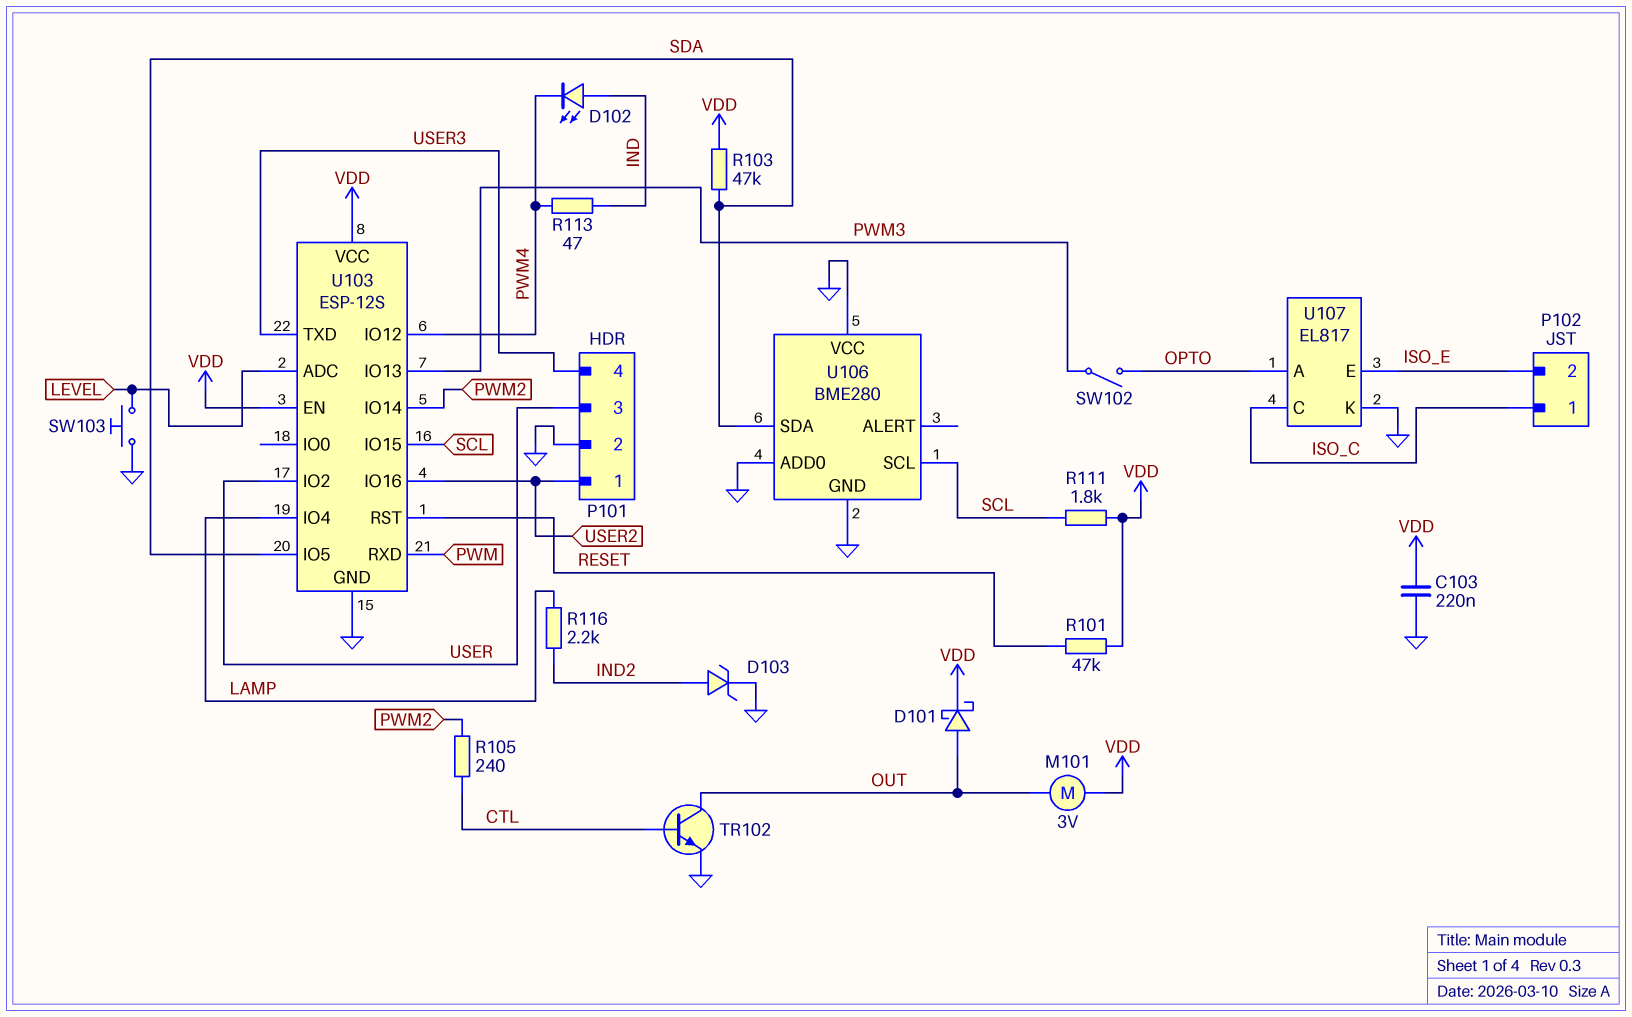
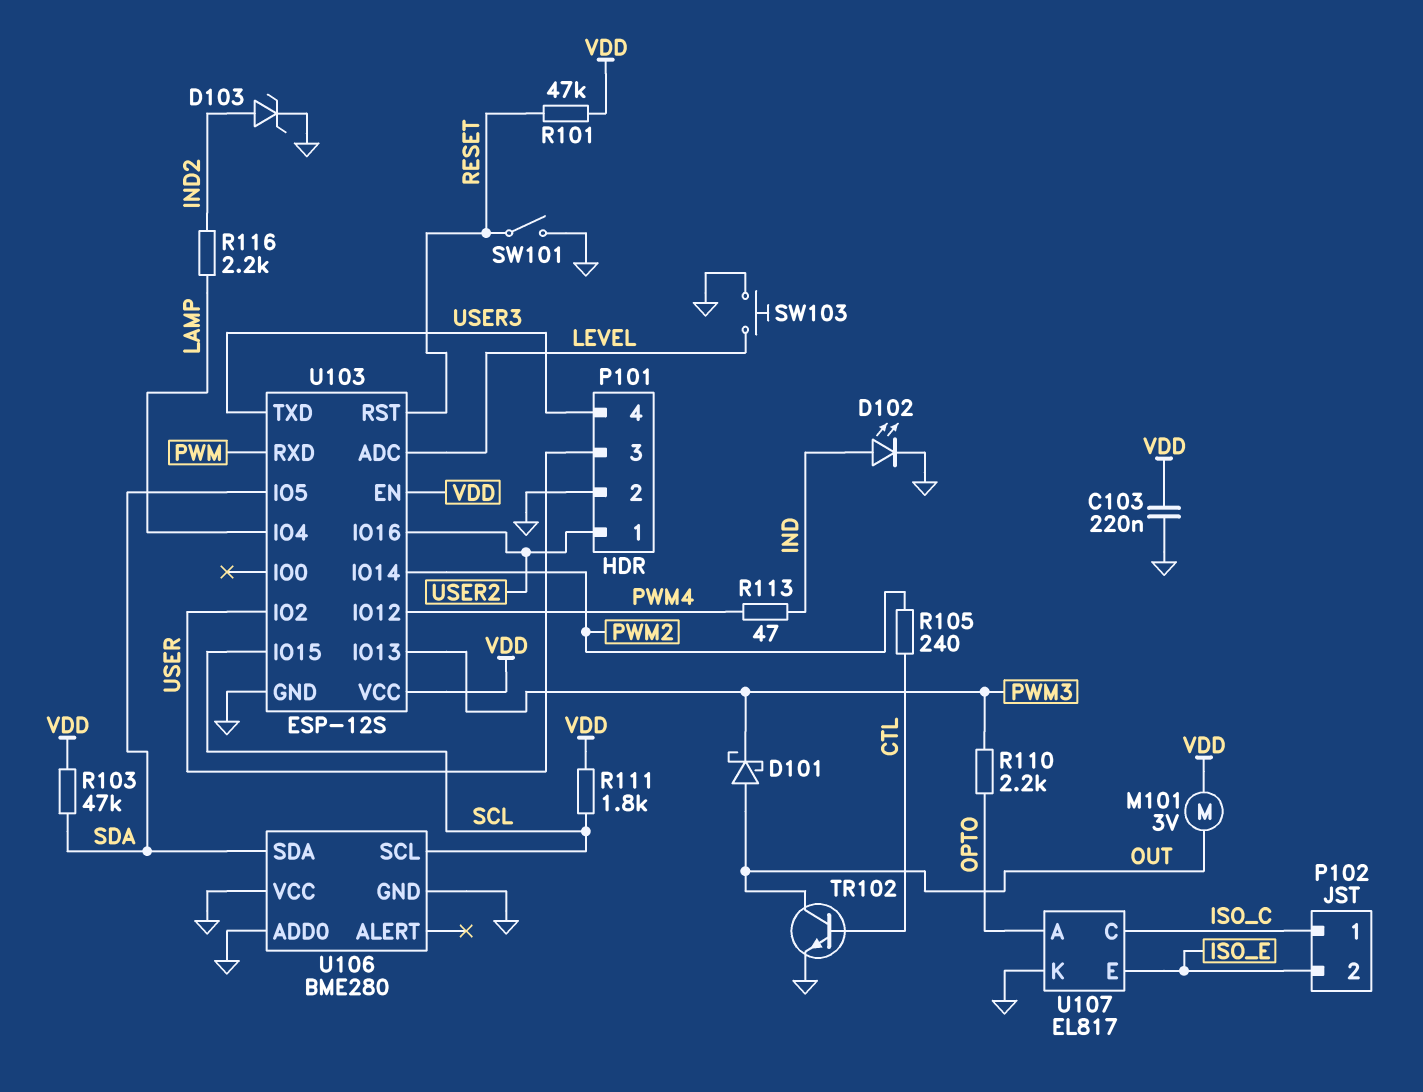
D101: schottky (A OUT, K VDD) -> schottky (A OUT, K PWM3)
D102: LED (A IND, K PWM4) -> LED (A IND, K GND)
R110: none -> 2.2k (OPTO, PWM3)
SW101: none -> switch (GND, RESET)
SW102: switch (OPTO, PWM3) -> none

